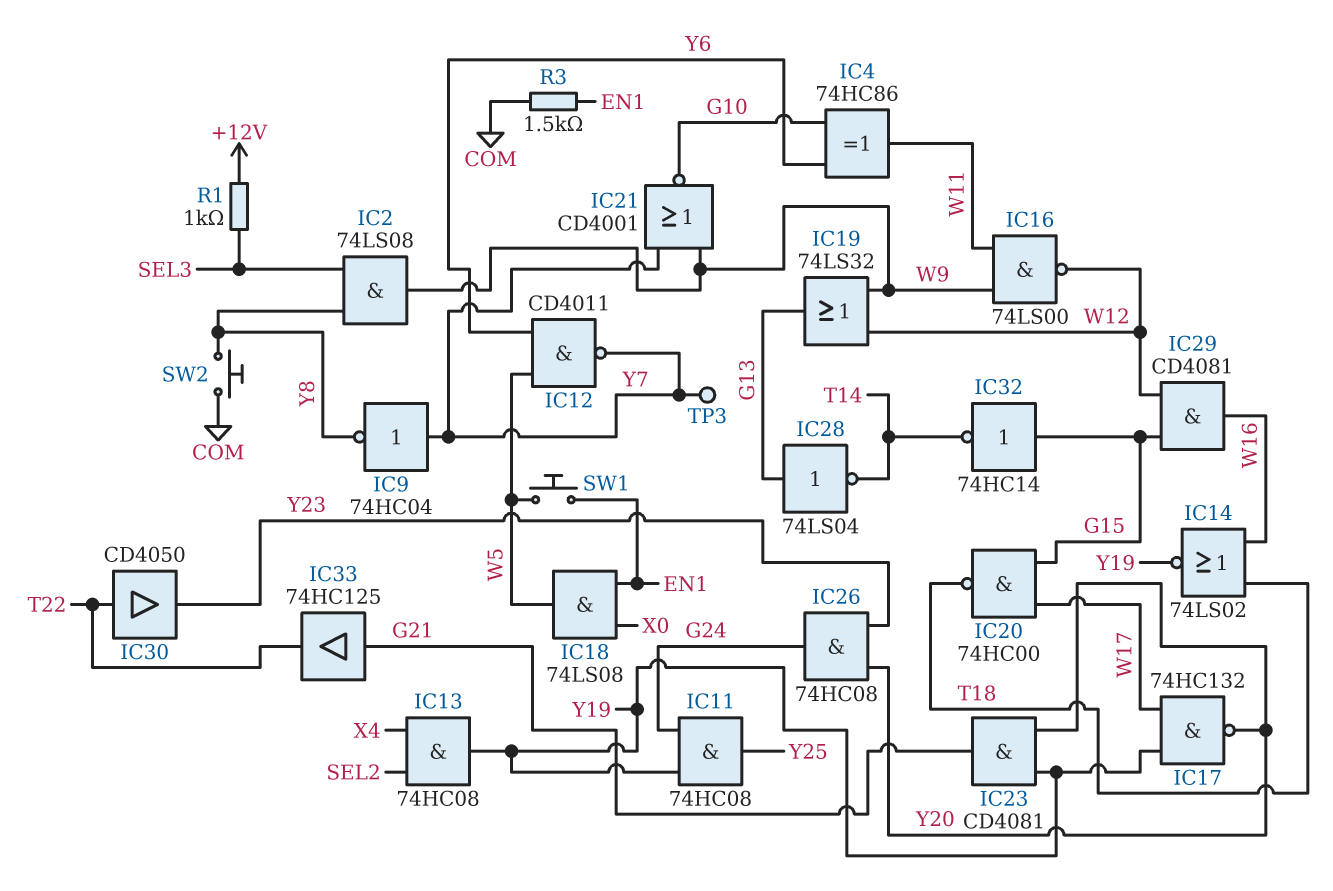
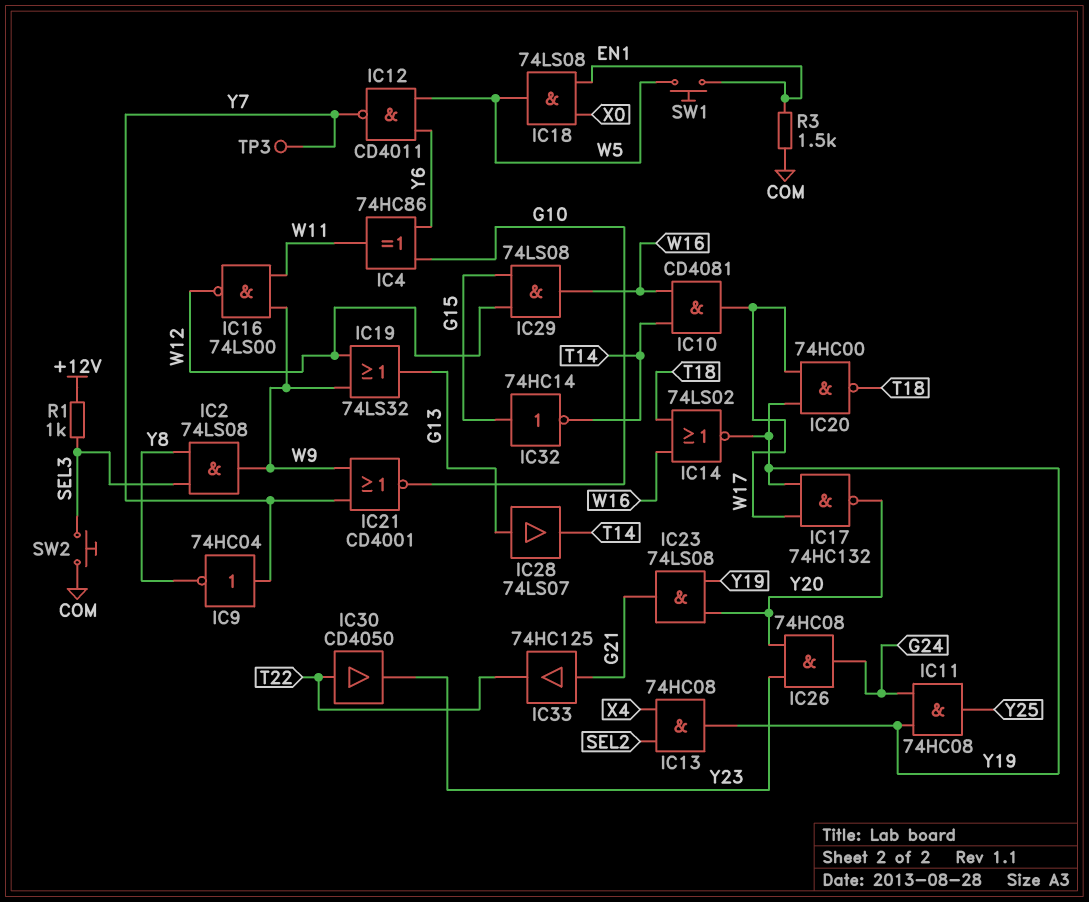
IC10: none -> AND CD4081 (in T14, in W16, out W17)
IC20: NAND 74HC00 (in G15, in W17, out T18) -> NAND 74HC00 (in W17, in Y19, out T18)
IC23: AND CD4081 (in Y19, in Y20, out G21) -> AND 74LS08 (in Y19, in Y20, out G21)
IC28: NOT 74LS04 (in G13, out T14) -> buffer 74LS07 (in G13, out T14)
IC29: AND CD4081 (in G15, in W12, out W16) -> AND 74LS08 (in G15, in W12, out W16)
SW2: button (COM, Y8) -> button (COM, SEL3)

